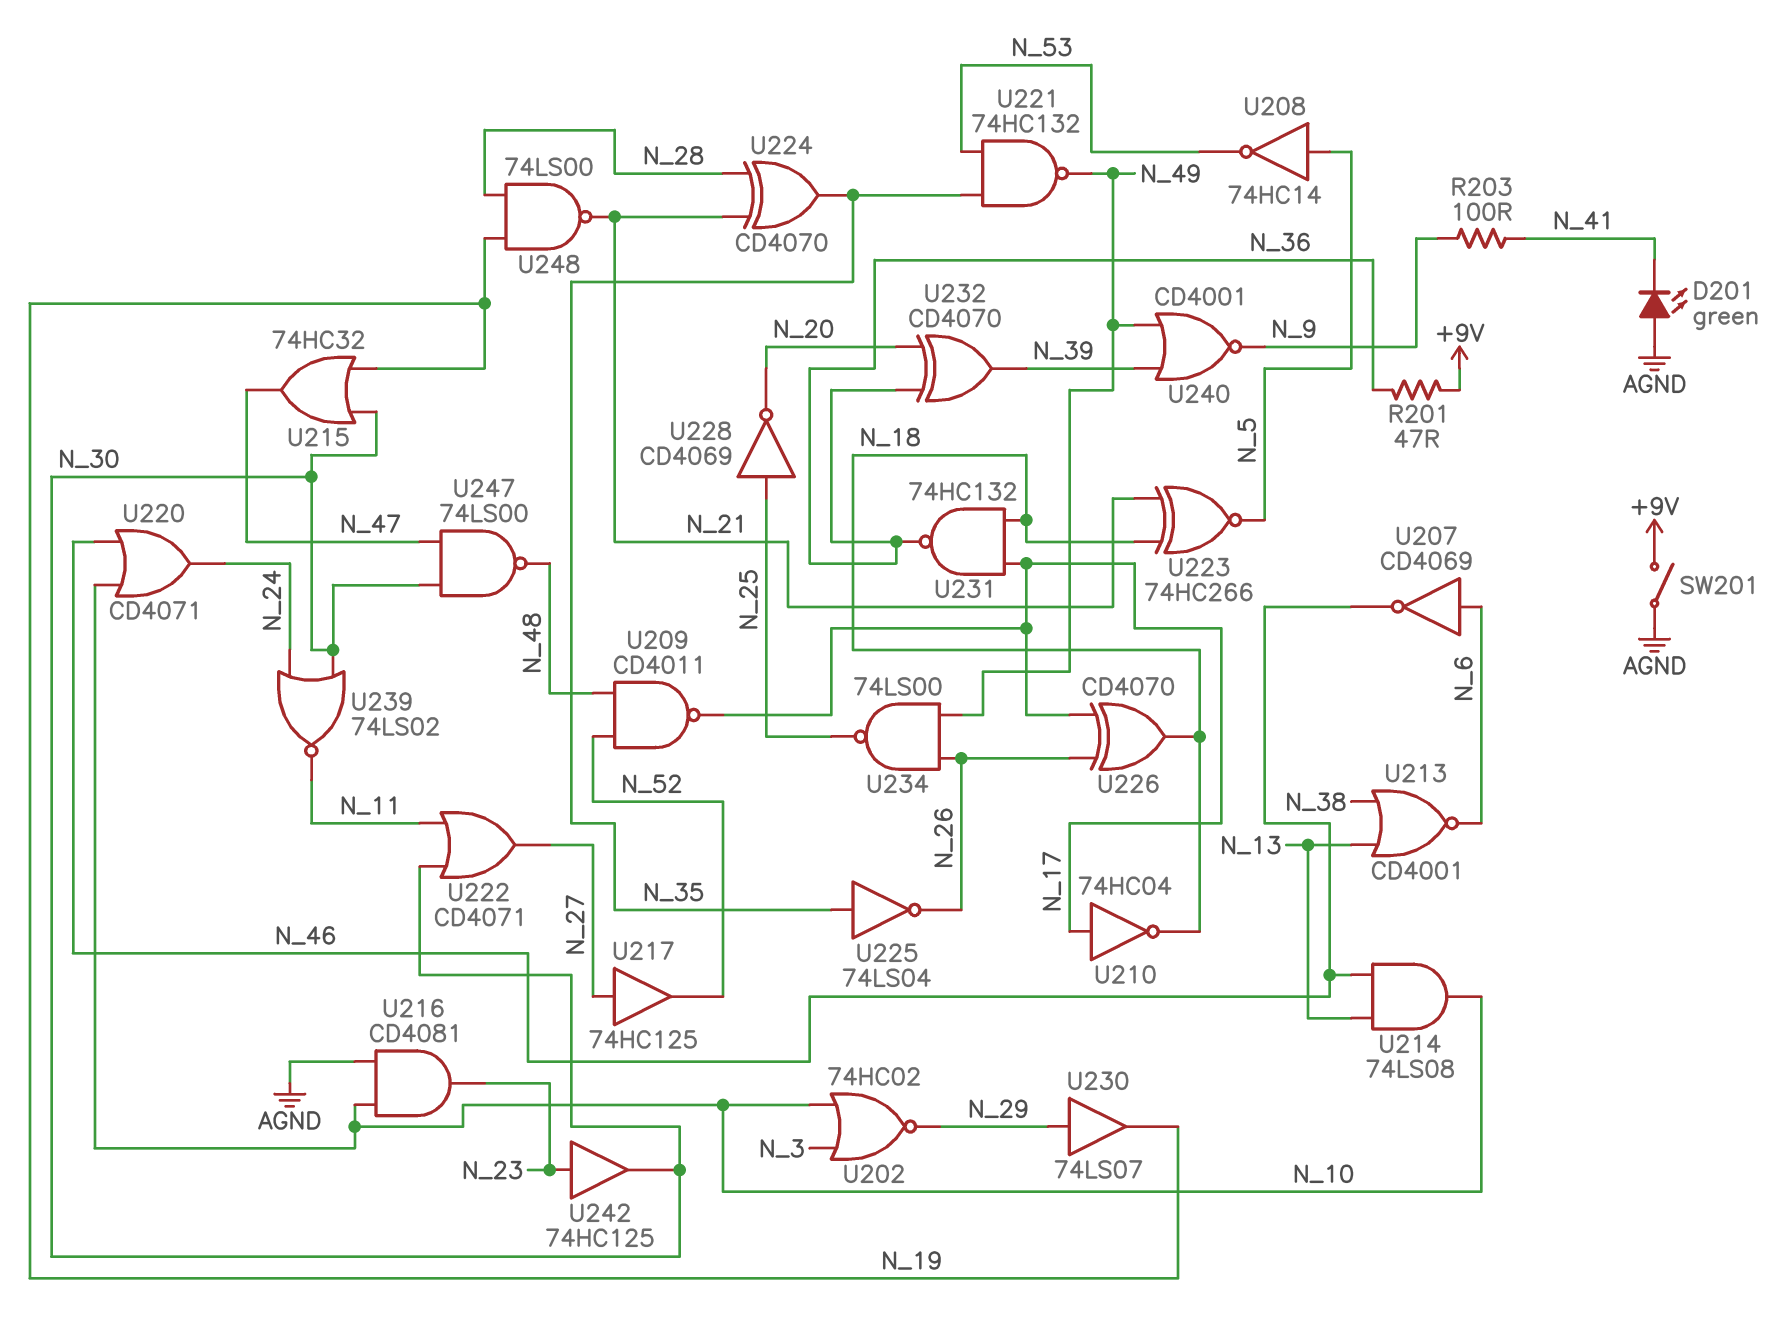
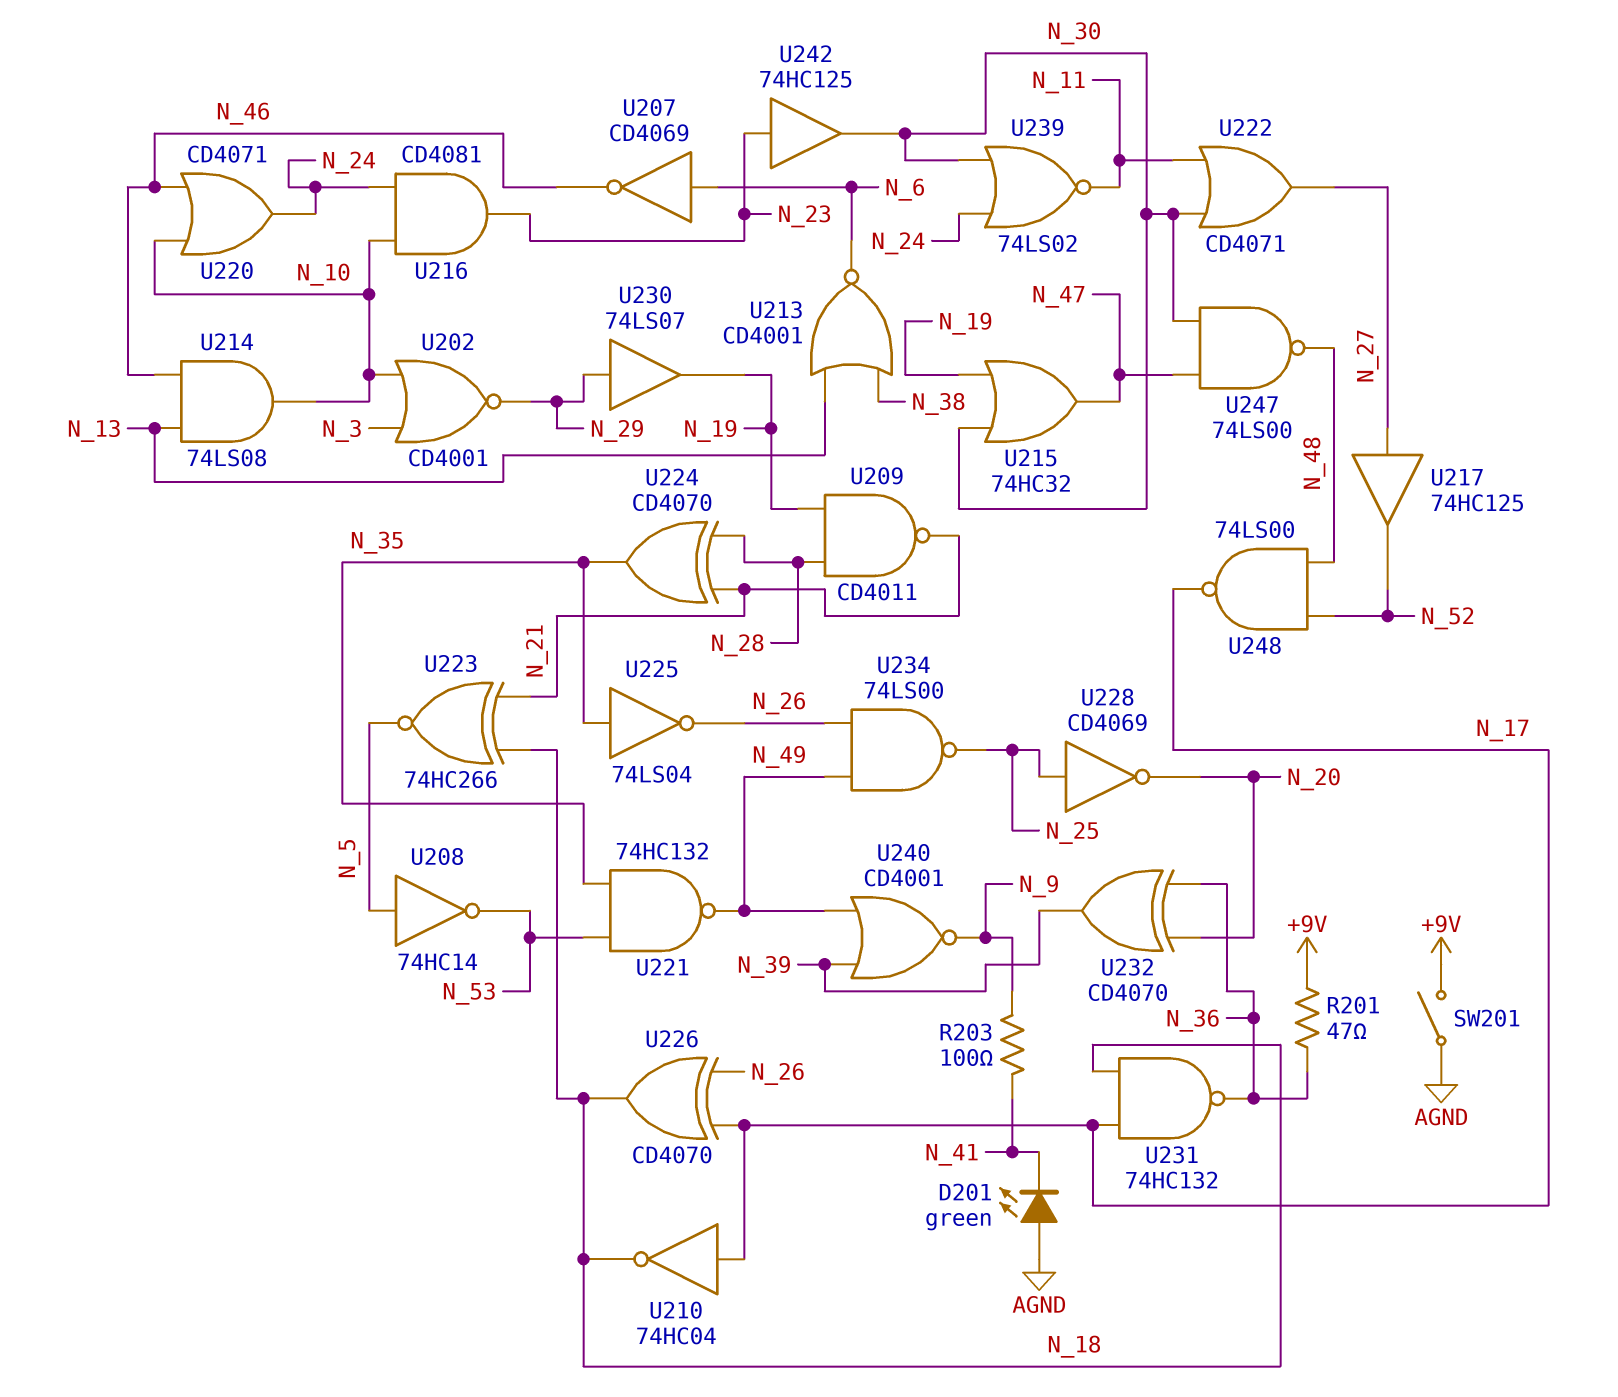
U202: NOR 74HC02 (in N_3, in N_10, out N_29) -> NOR CD4001 (in N_3, in N_10, out N_29)
U209: NAND CD4011 (in N_48, in N_52, out N_17) -> NAND CD4011 (in N_19, in N_28, out N_21)
U216: AND CD4081 (in AGND, in N_10, out N_23) -> AND CD4081 (in N_10, in N_24, out N_23)
U248: NAND 74LS00 (in N_19, in N_28, out N_21) -> NAND 74LS00 (in N_48, in N_52, out N_17)

